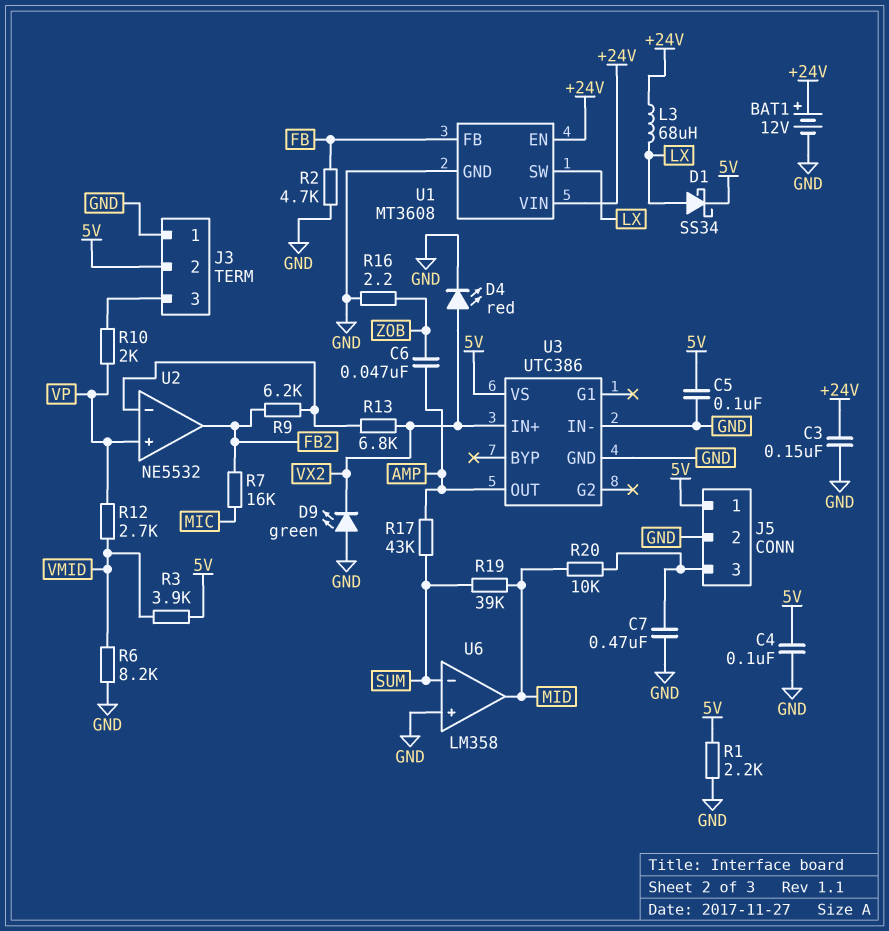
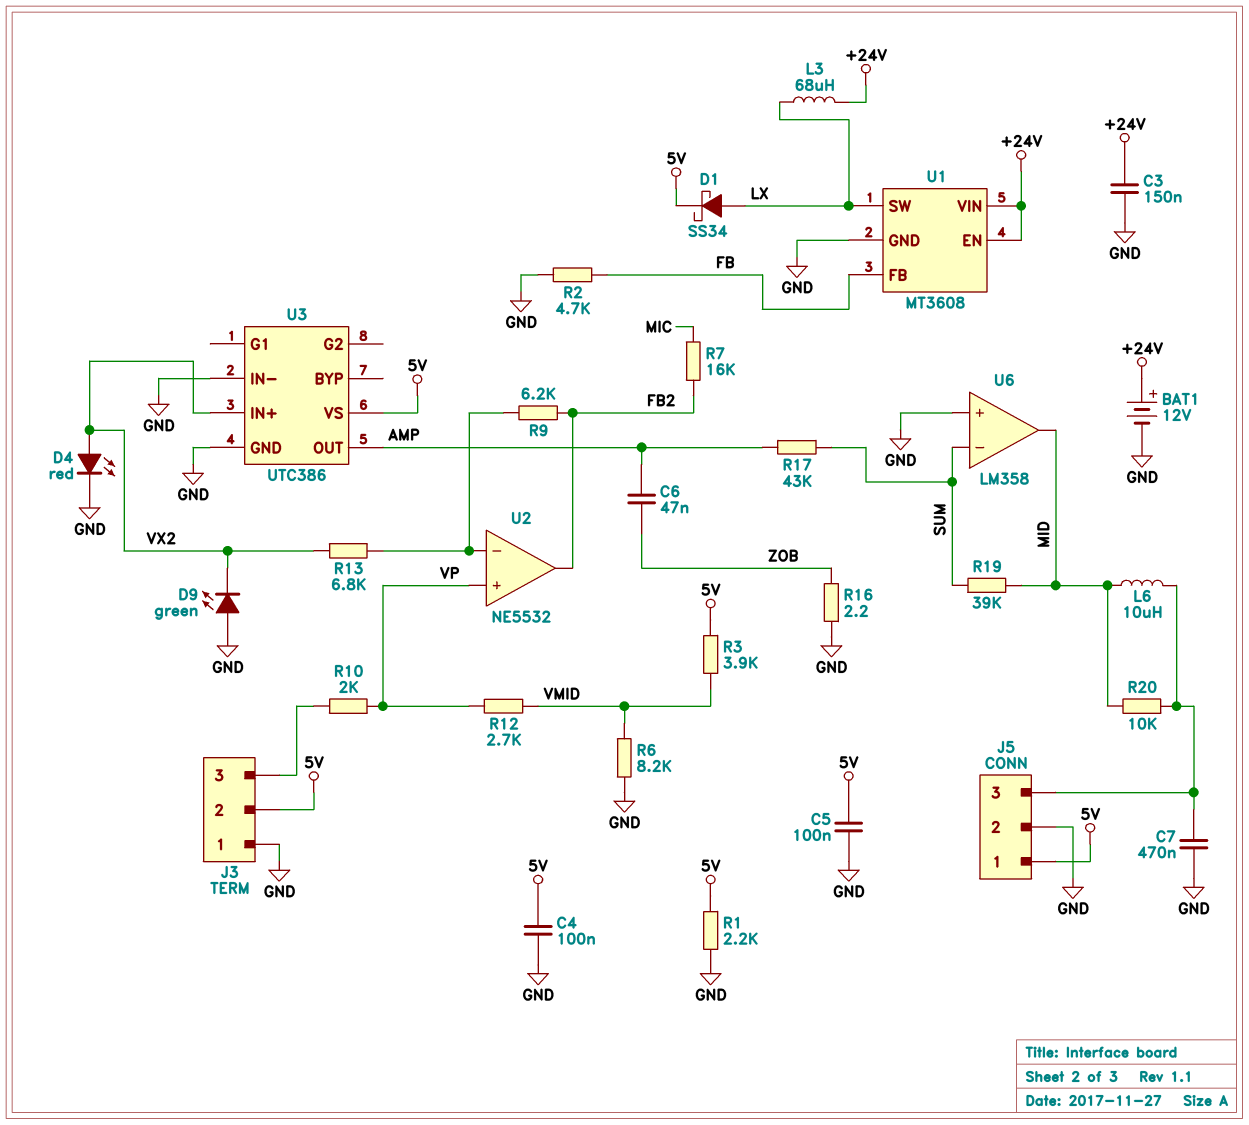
L6: none -> 10uH (J5/3, MID)

